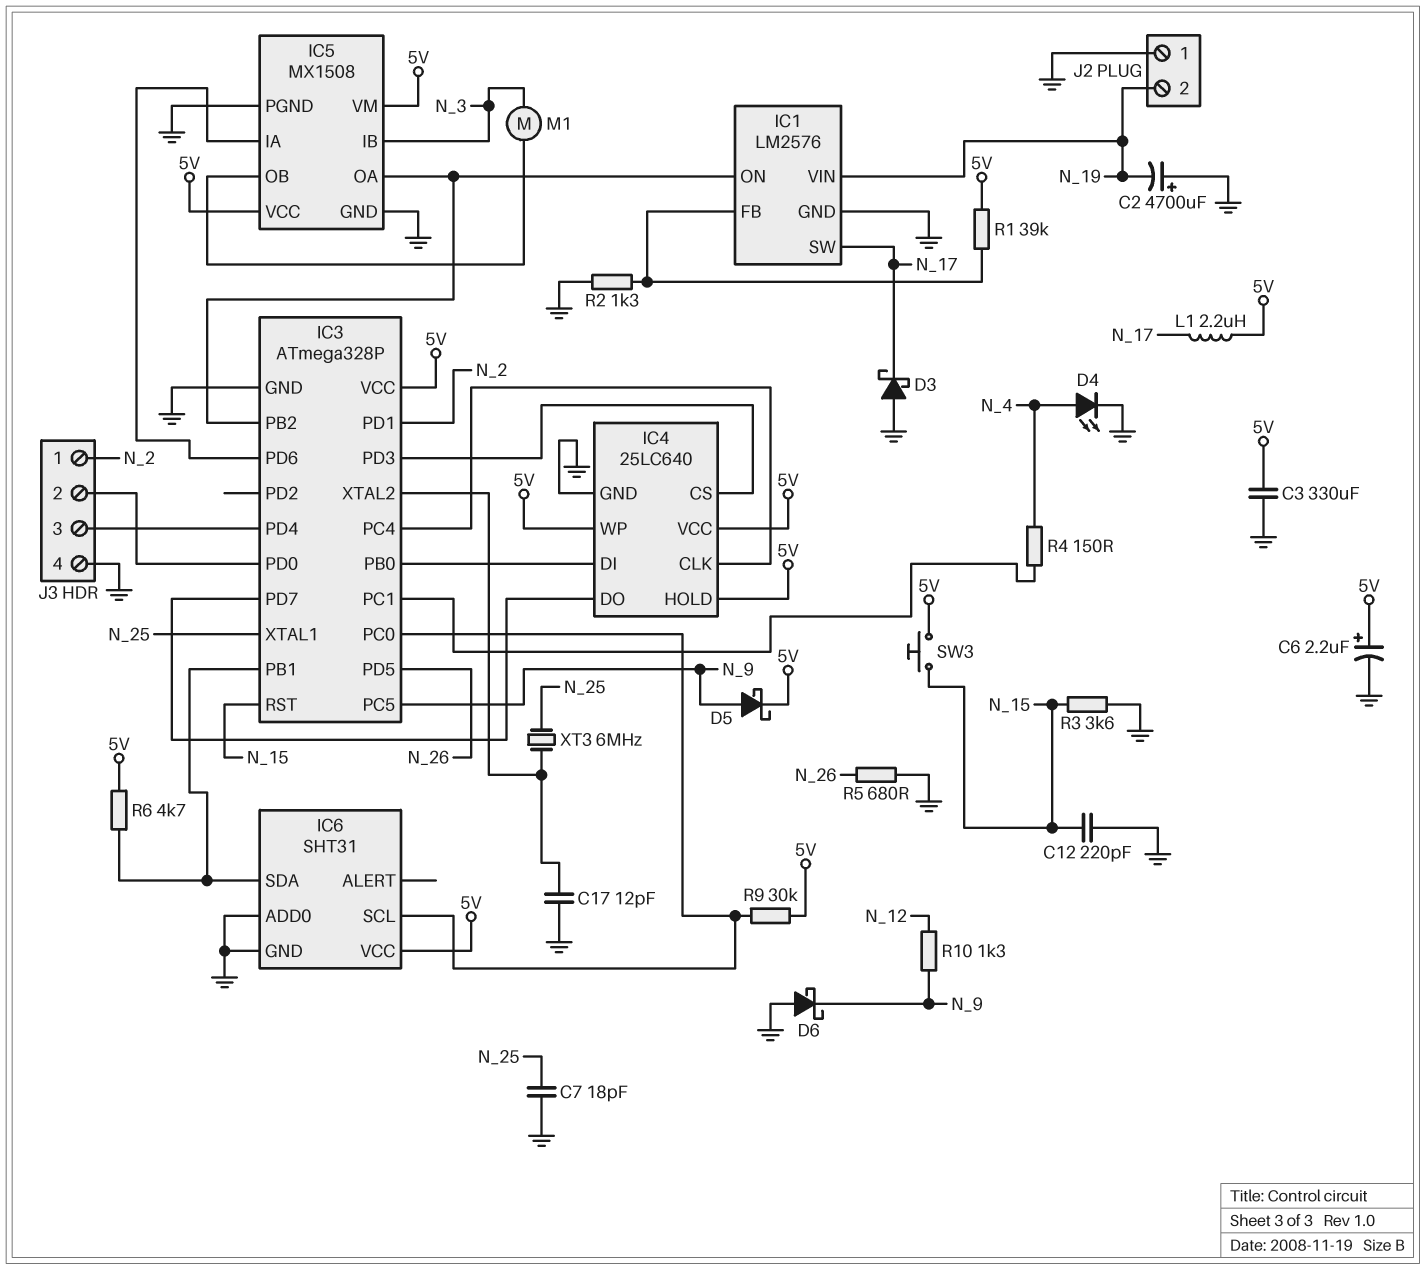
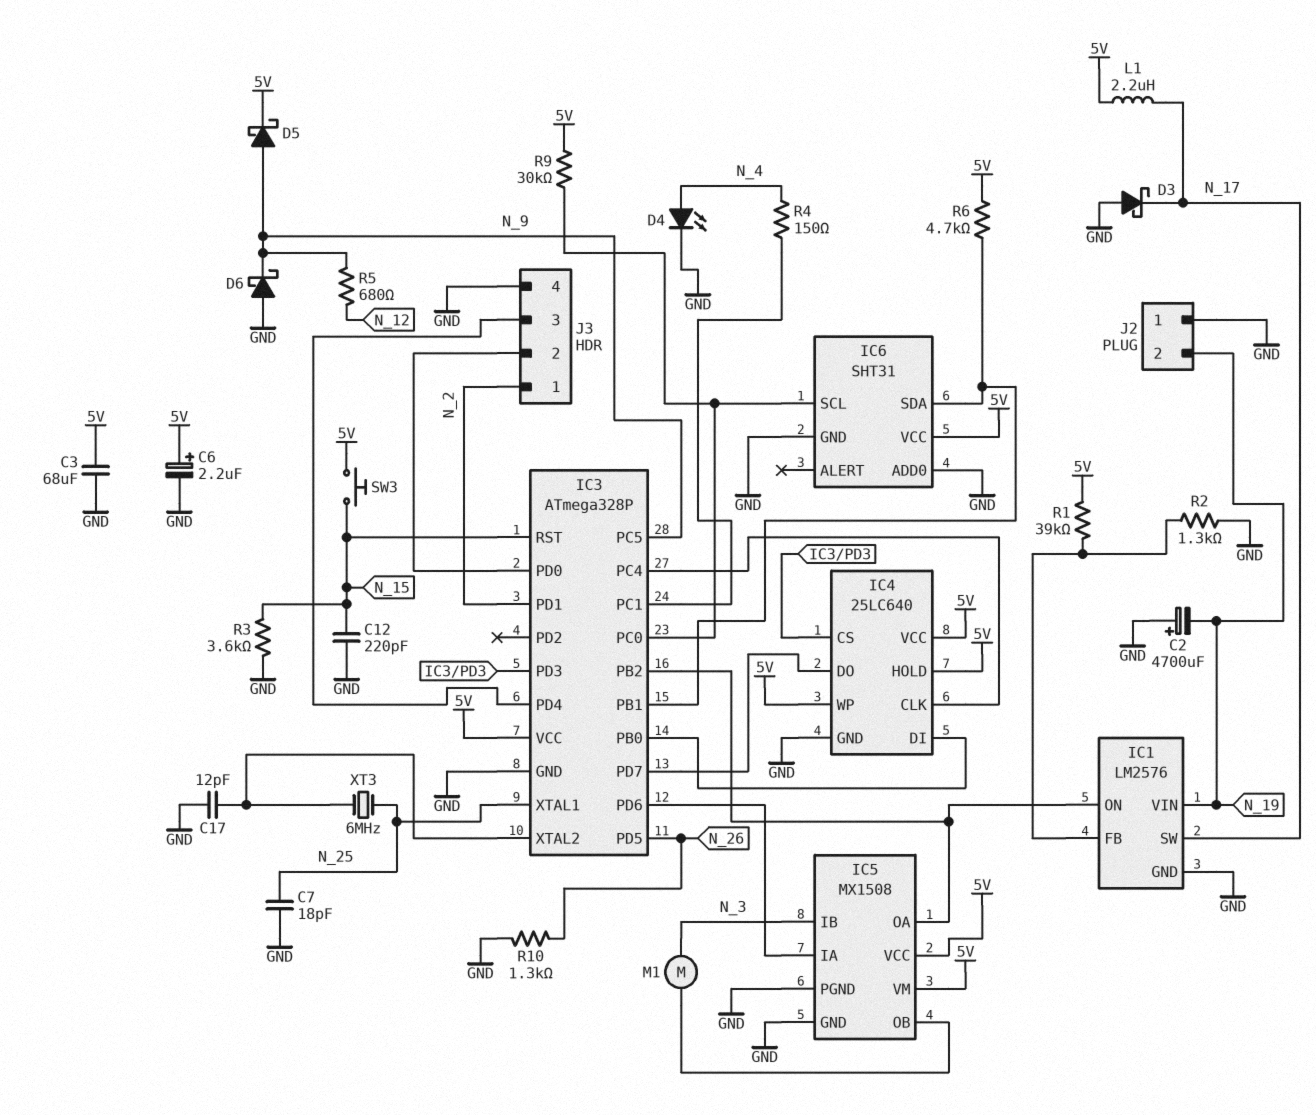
C3: 330uF (5V, GND) -> 68uF (5V, GND)
R5: 680 (GND, N_26) -> 680 (N_9, N_12)
R10: 1.3k (N_9, N_12) -> 1.3k (GND, N_26)

